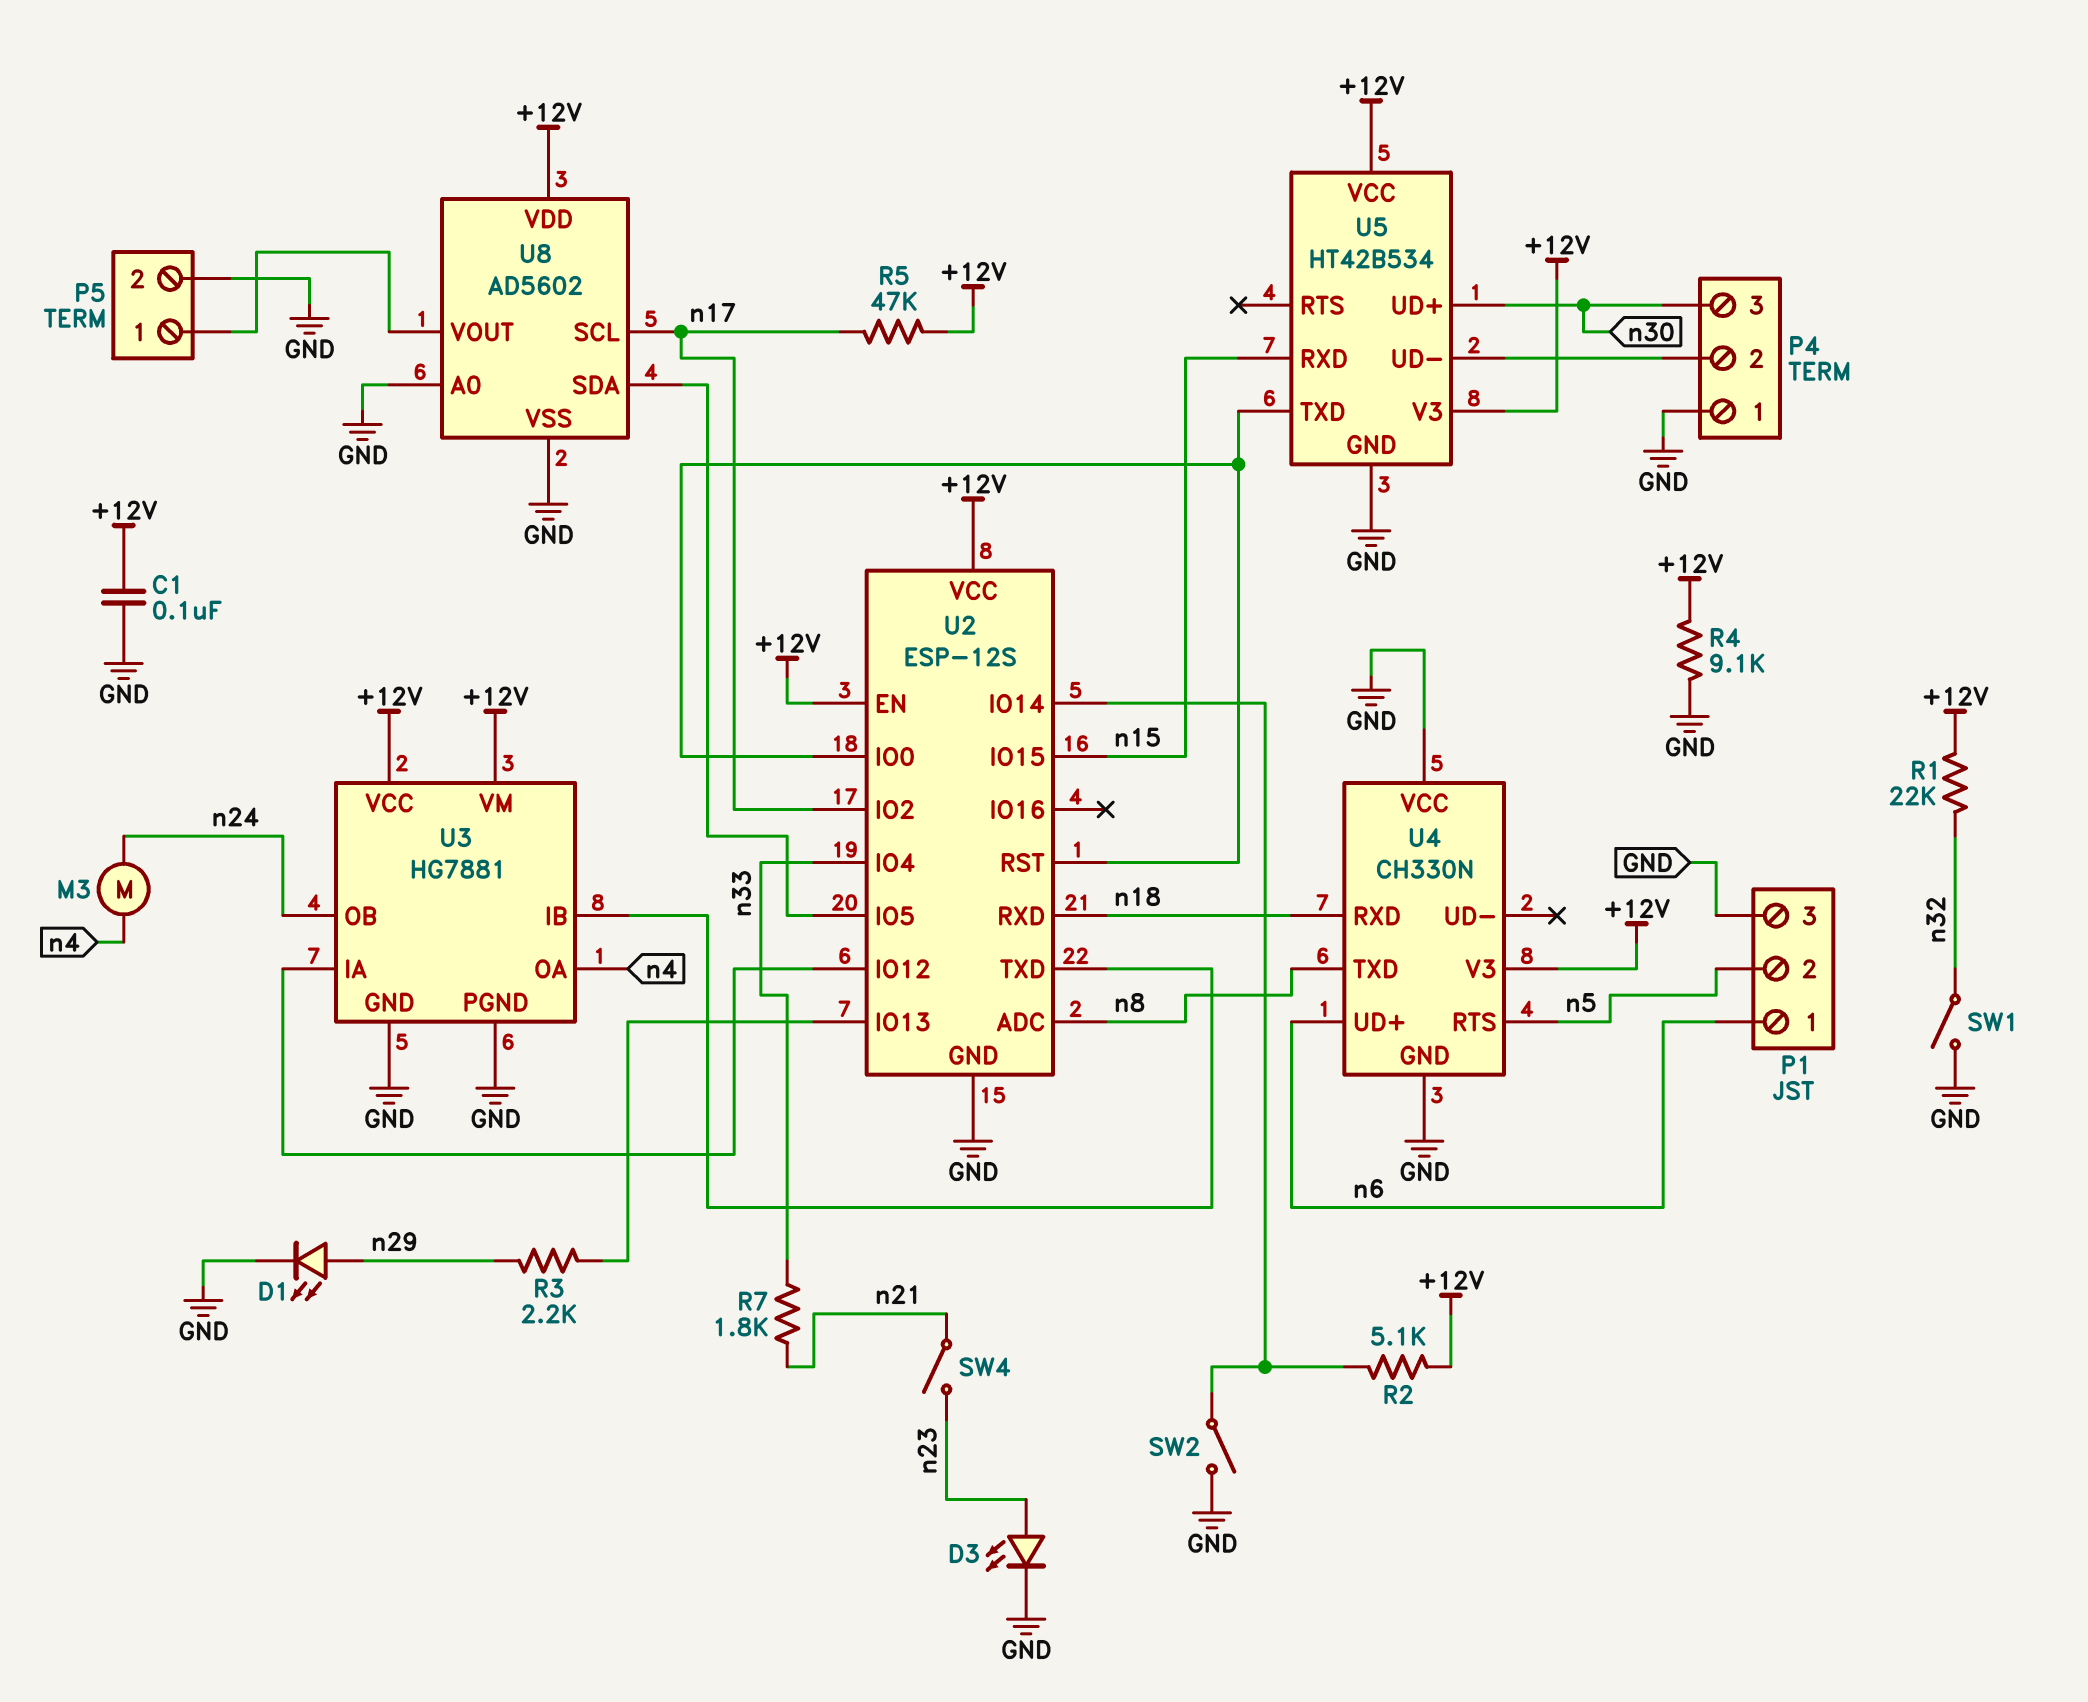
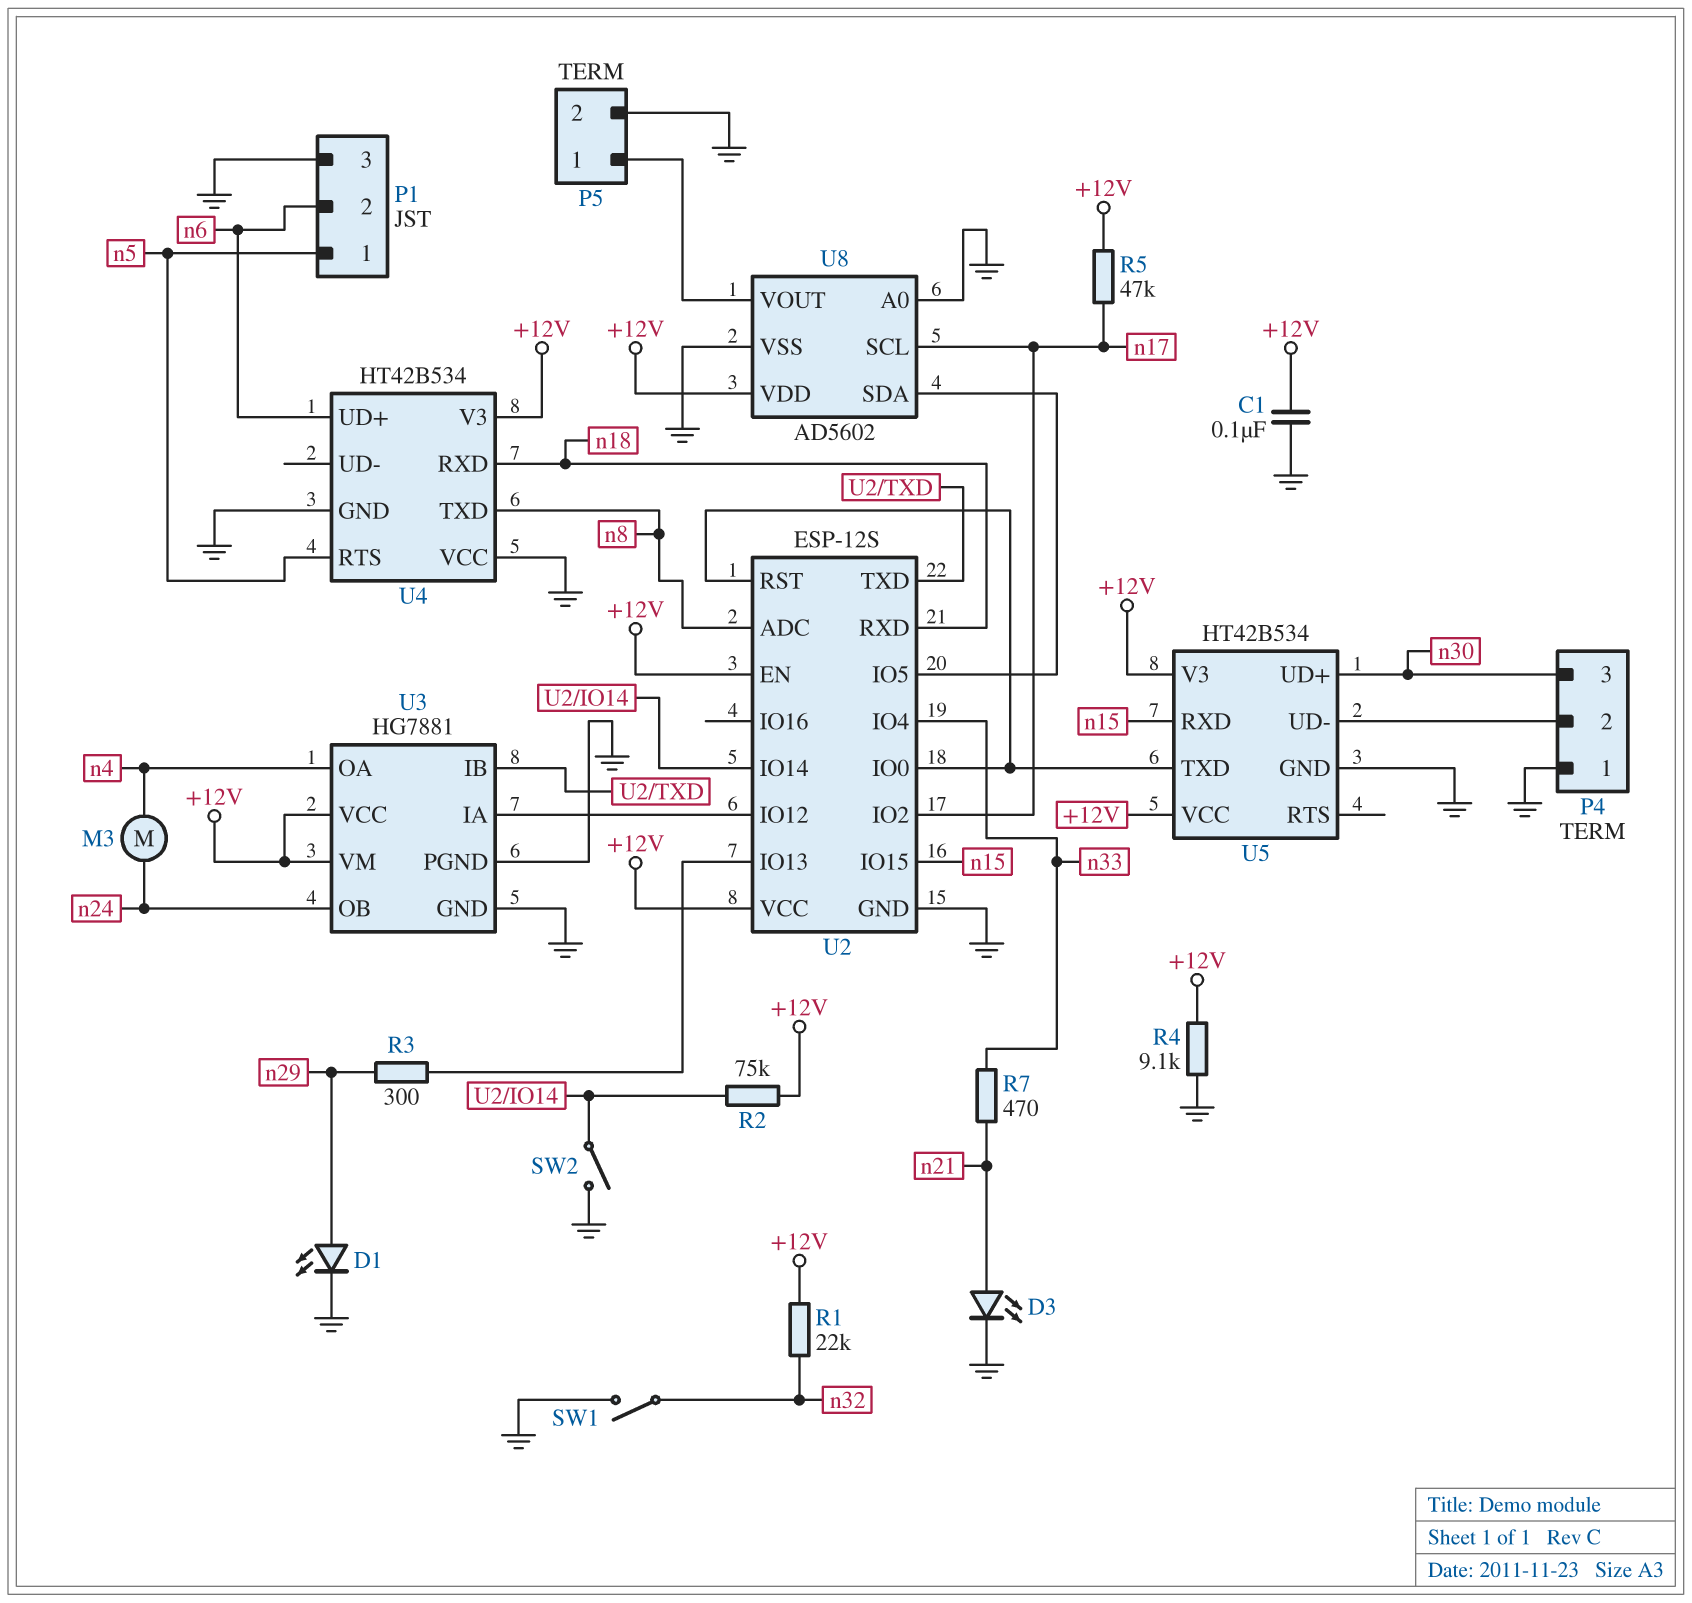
D3: LED (A n23, K GND) -> LED (A n21, K GND)
P1 pin 1: n6 -> n5
P1 pin 2: n5 -> n6
R2: 5.1k (+12V, U2/IO14) -> 75k (+12V, U2/IO14)
R3: 2.2k (U2/IO13, n29) -> 300 (U2/IO13, n29)
R7: 1.8k (n21, n33) -> 470 (n21, n33)
SW4: switch (n21, n23) -> none
U4: CH330N -> HT42B534

